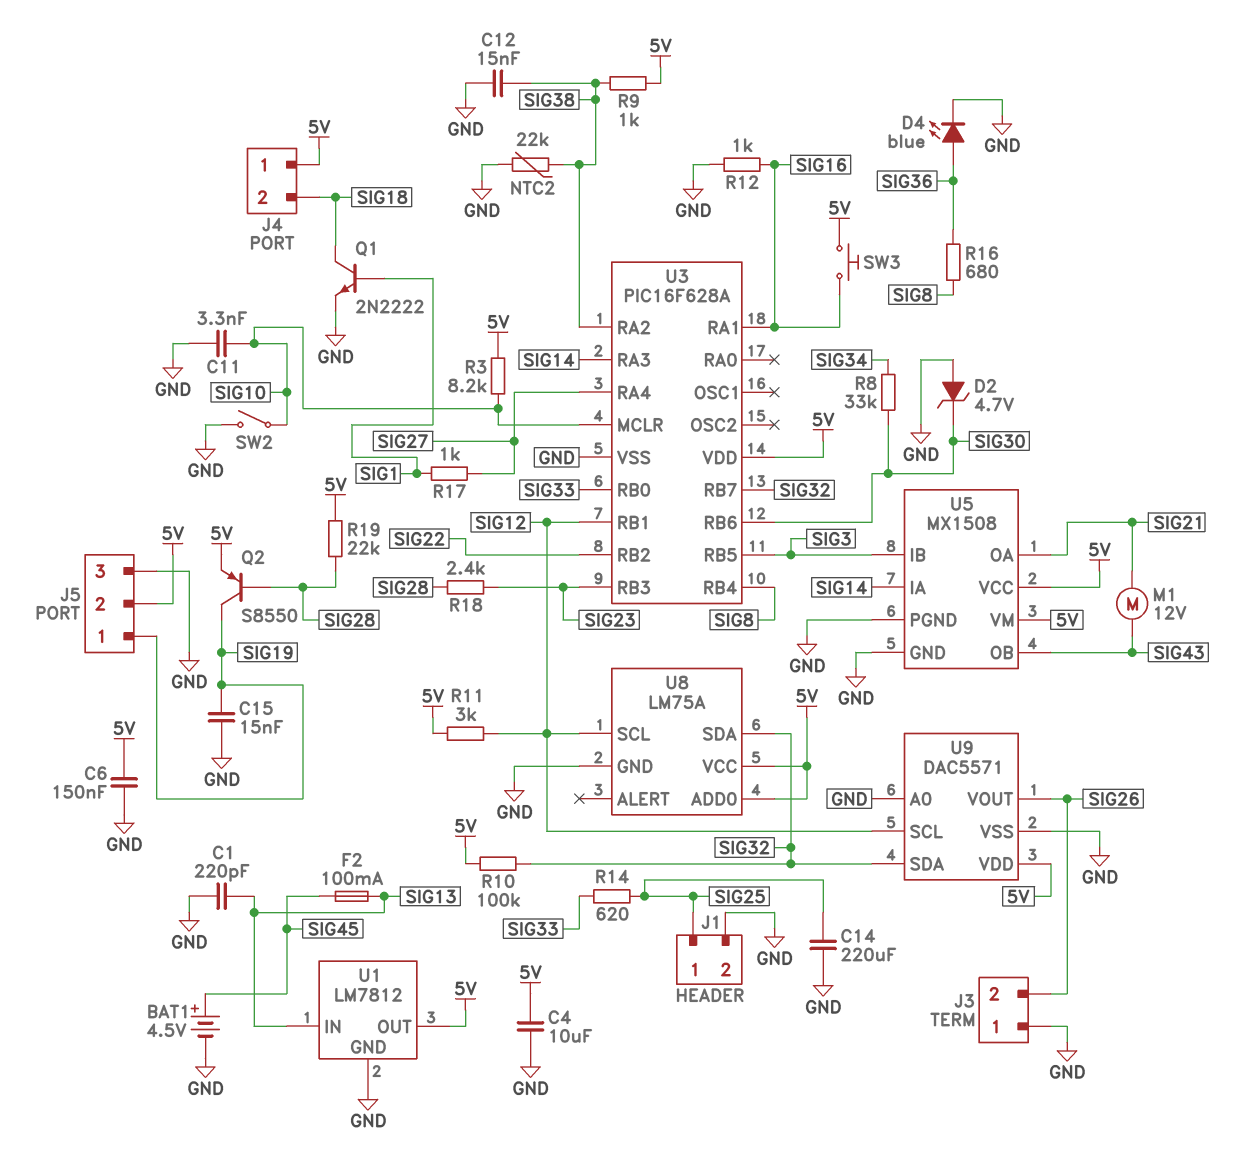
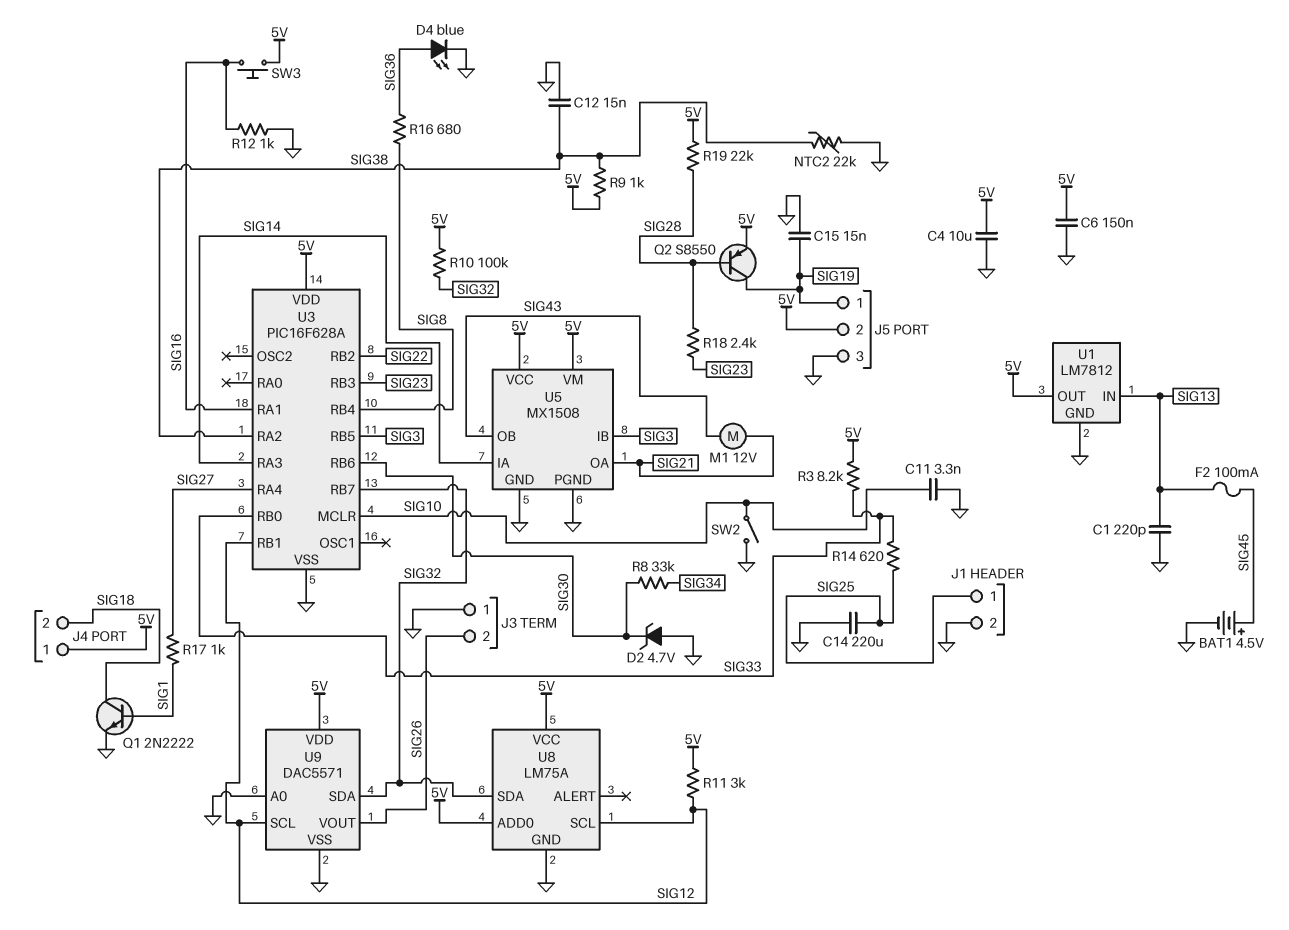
R3: 8.2k (5V, SIG10) -> 8.2k (5V, SIG33)

